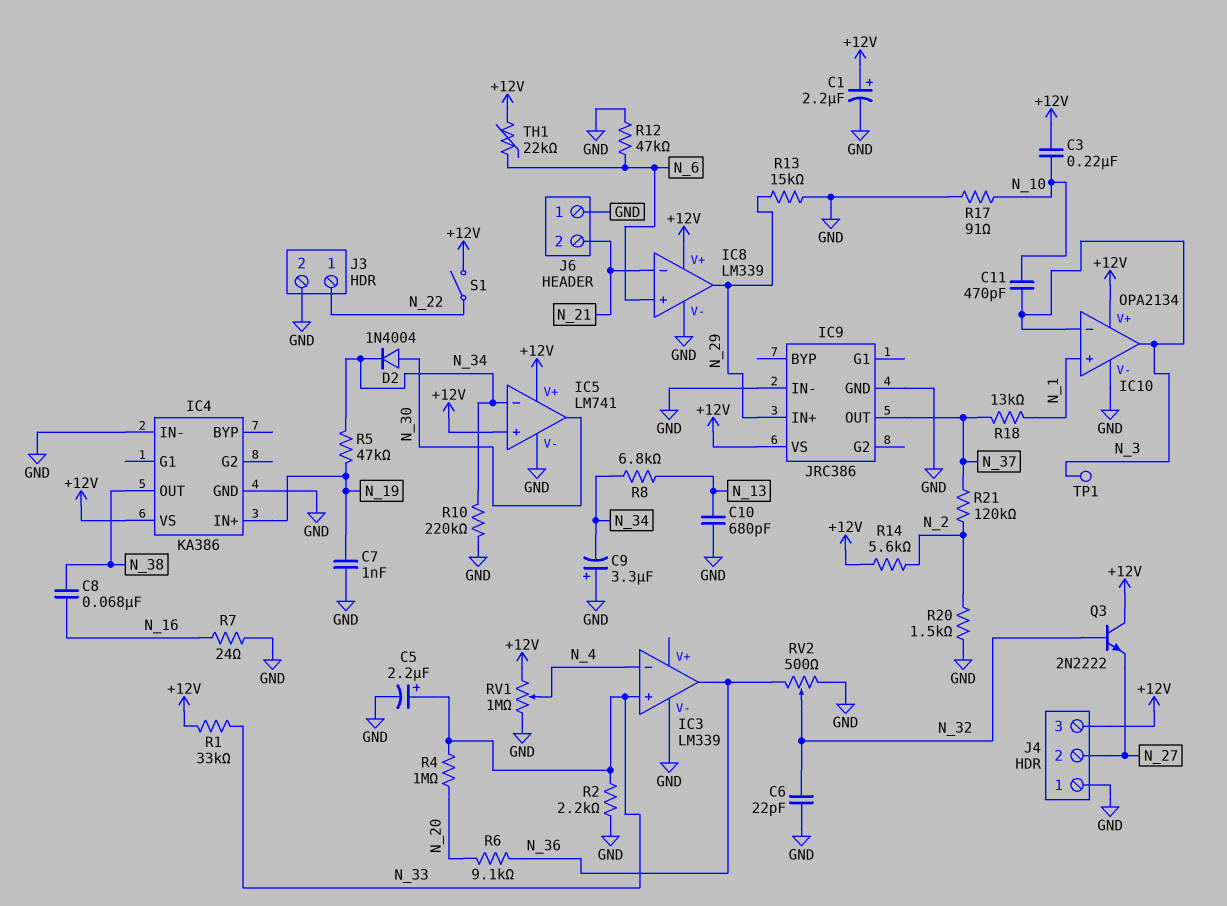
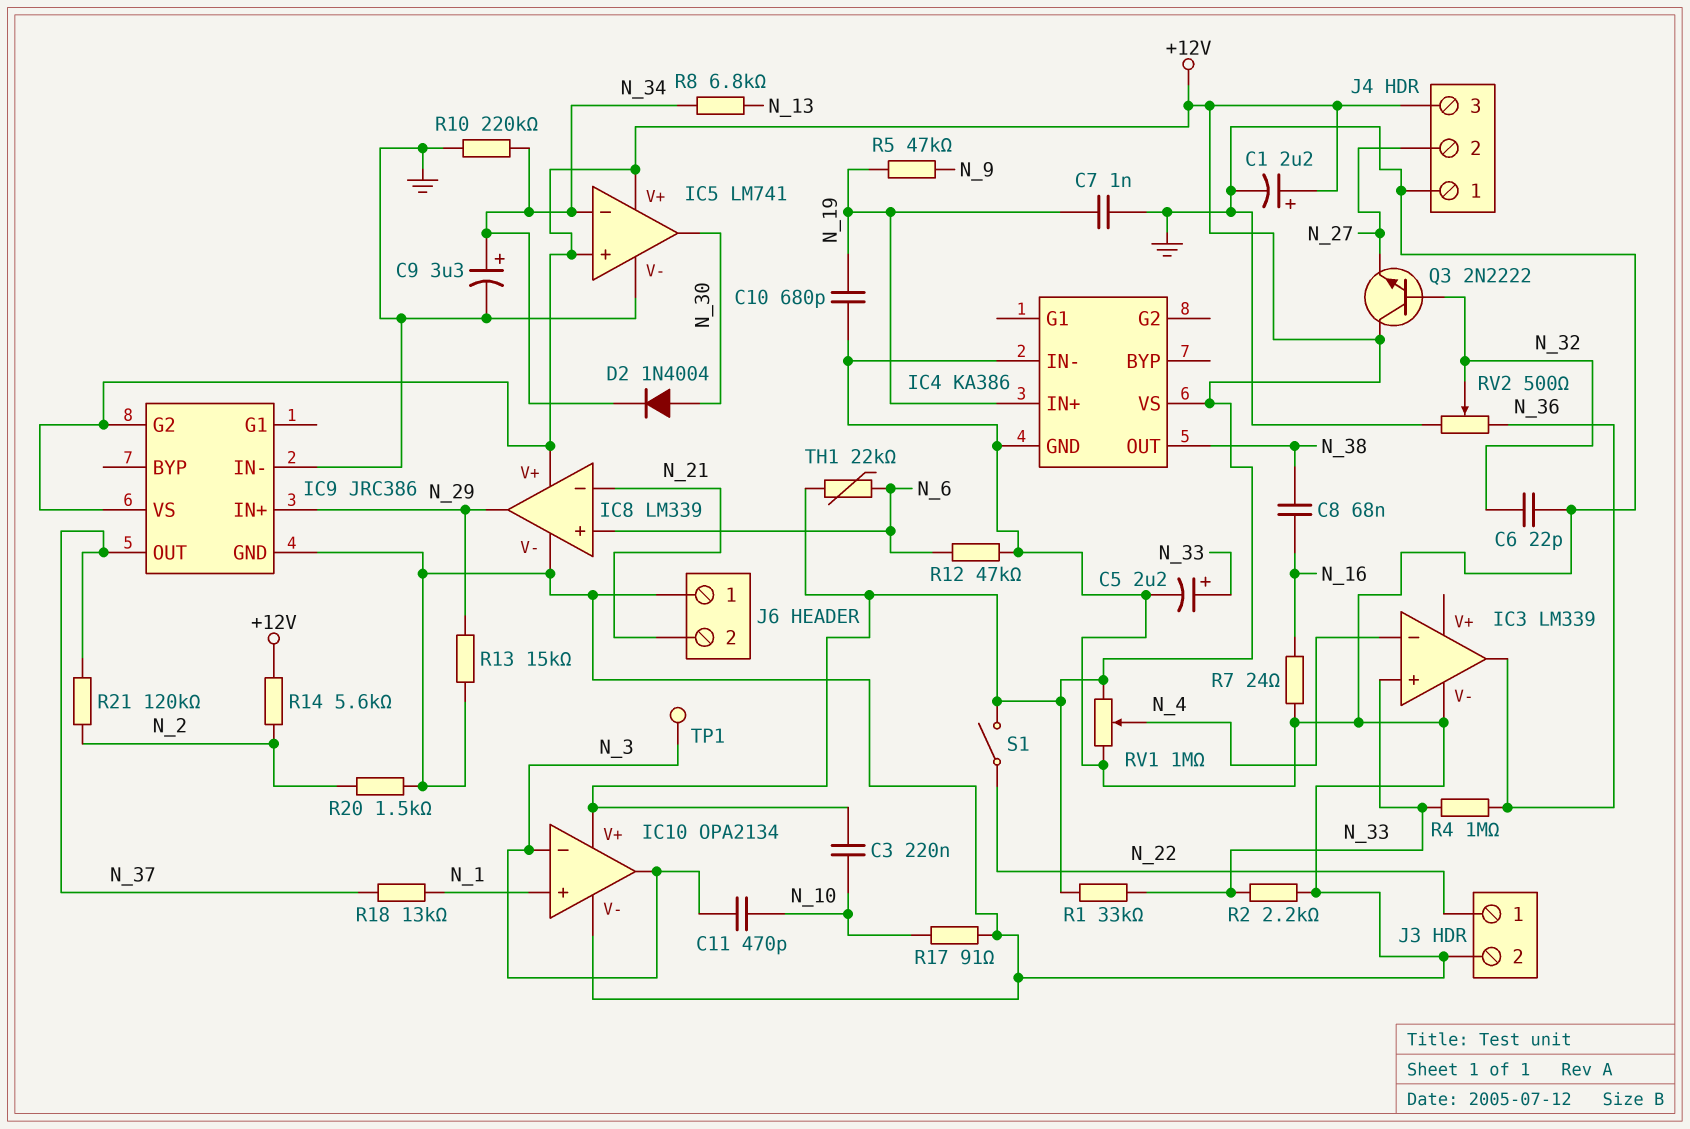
C9: 3.3uF (plus GND, minus N_34) -> 3.3uF (plus N_34, minus GND)
C10: 680pF (GND, N_13) -> 680pF (GND, N_19)
IC9 pin G2: none -> +12V
R4: 1M (N_20, N_33) -> 1M (N_33, N_36)
R5: 47k (N_19, N_34) -> 47k (N_9, N_19)
R6: 9.1k (N_20, N_36) -> none

